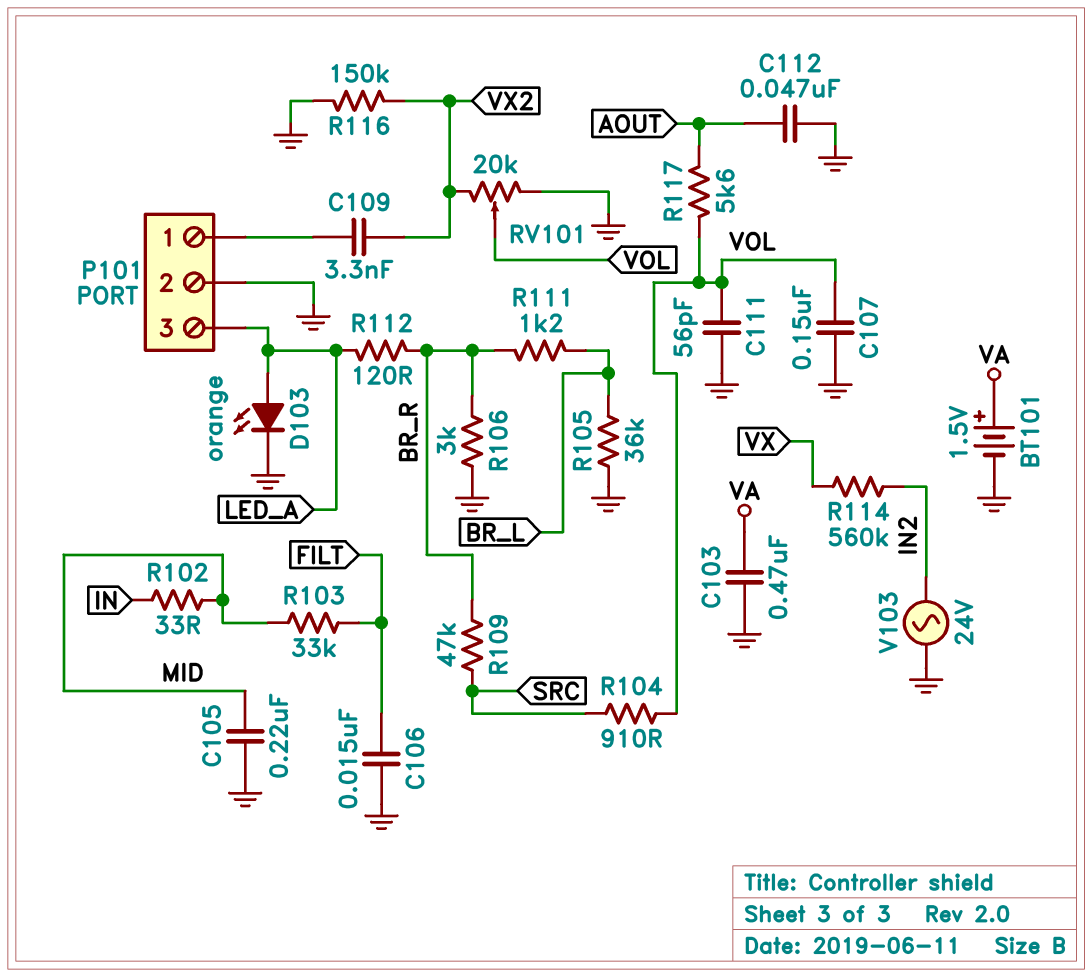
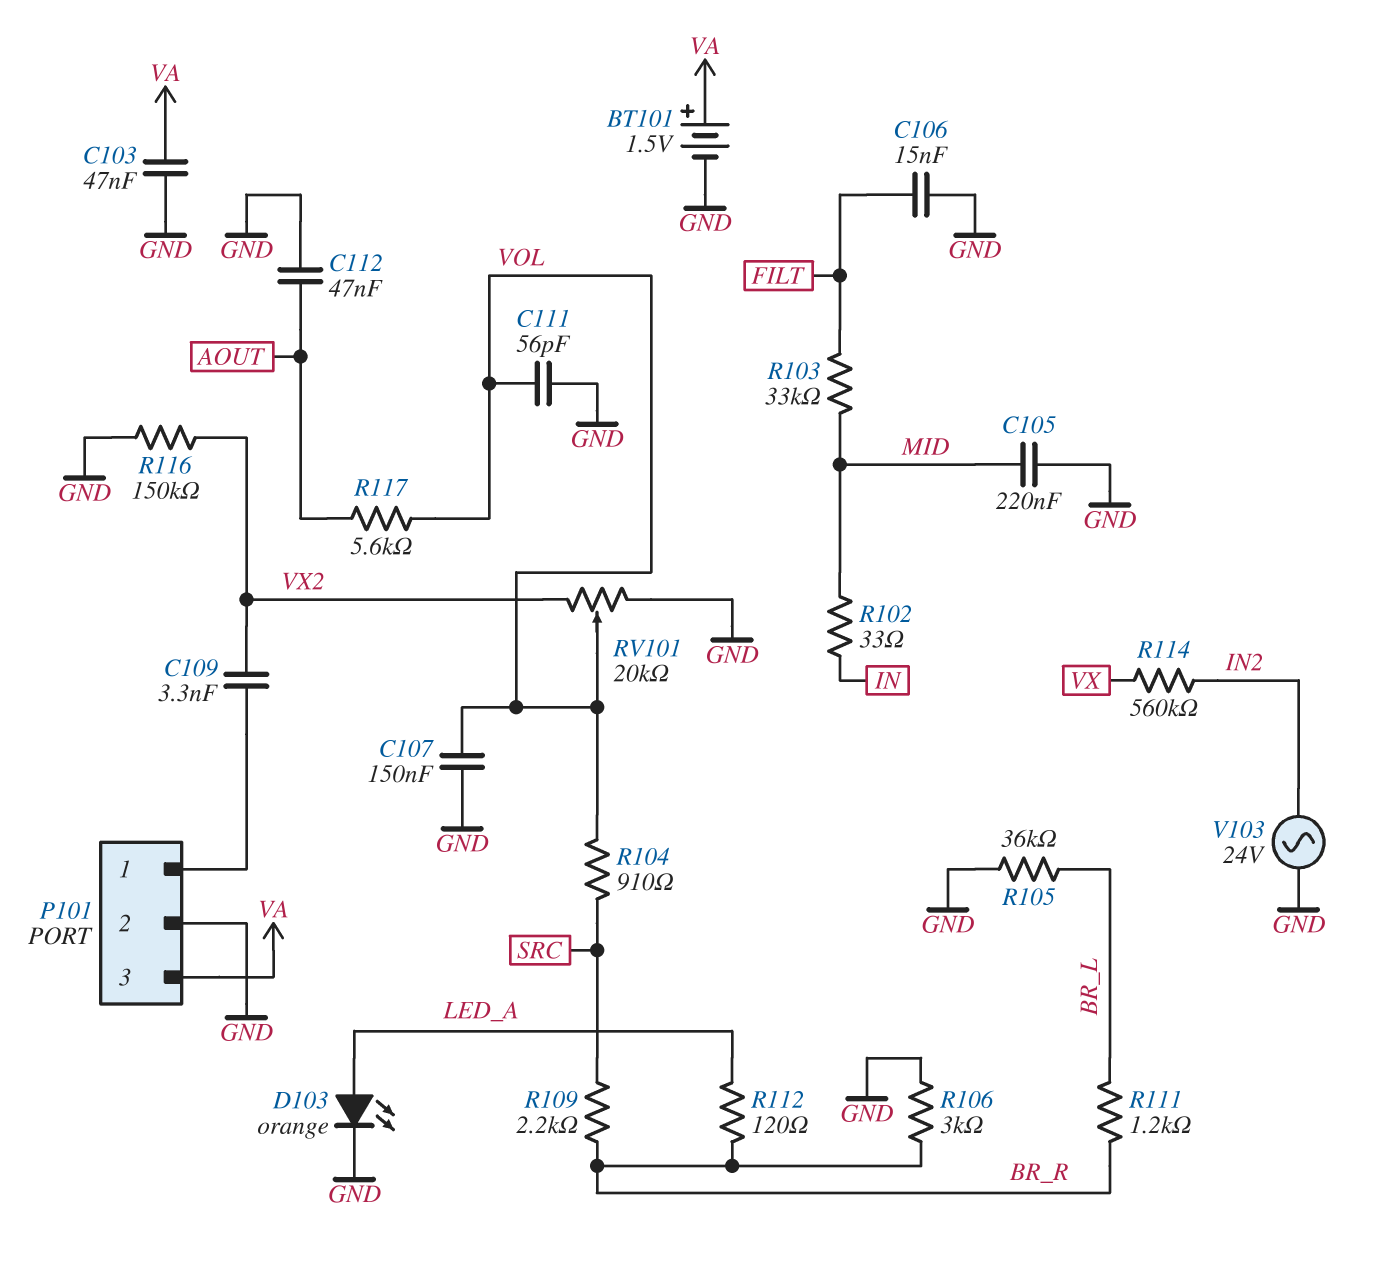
C103: 470nF (GND, VA) -> 47nF (GND, VA)
P101 pin 3: LED_A -> VA
R109: 47k (BR_R, SRC) -> 2.2k (BR_R, SRC)

